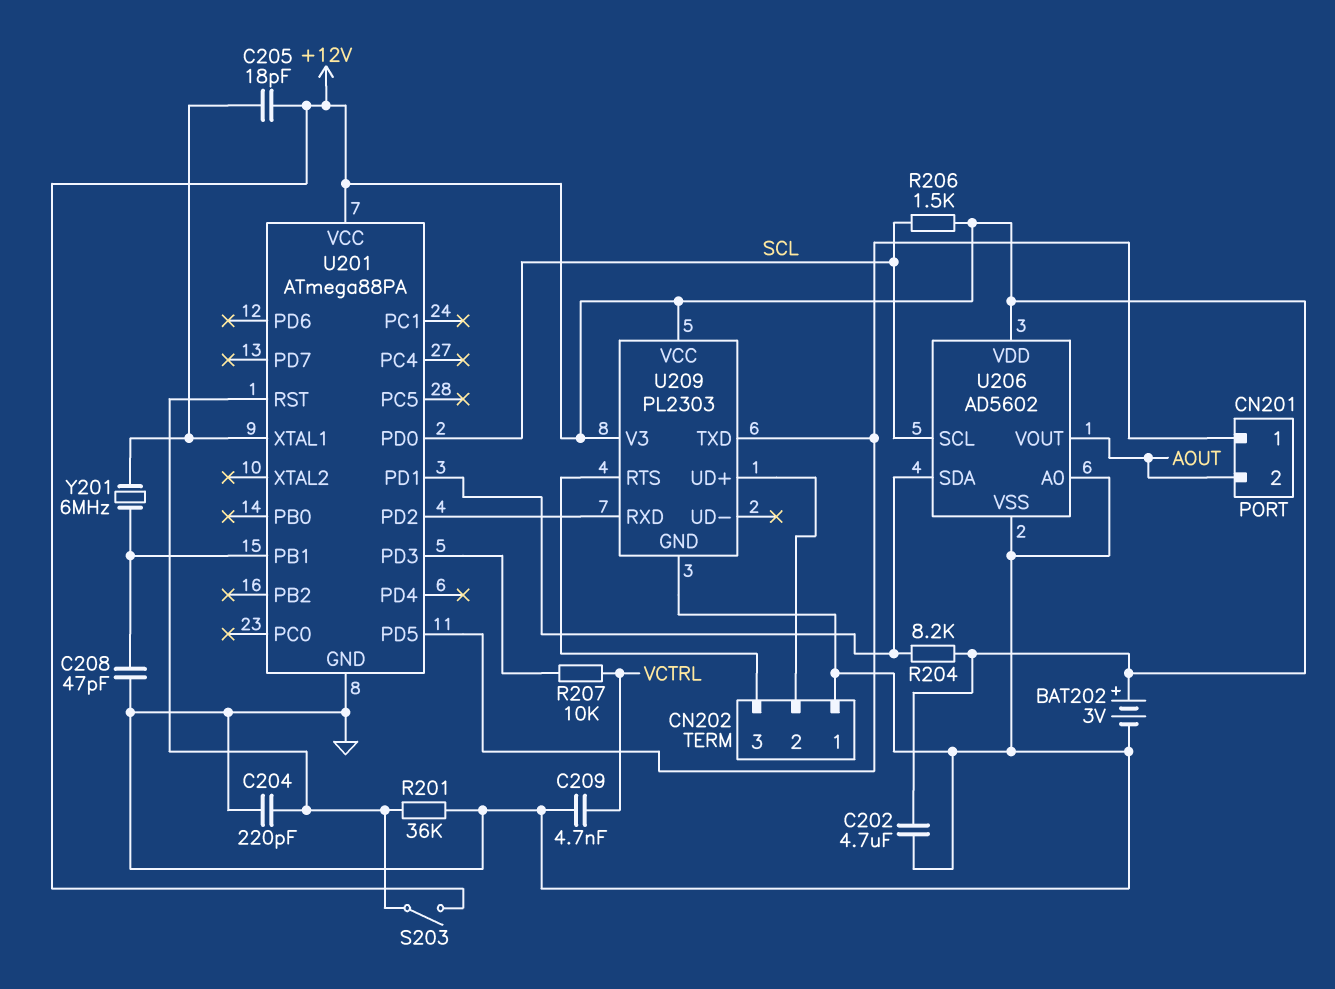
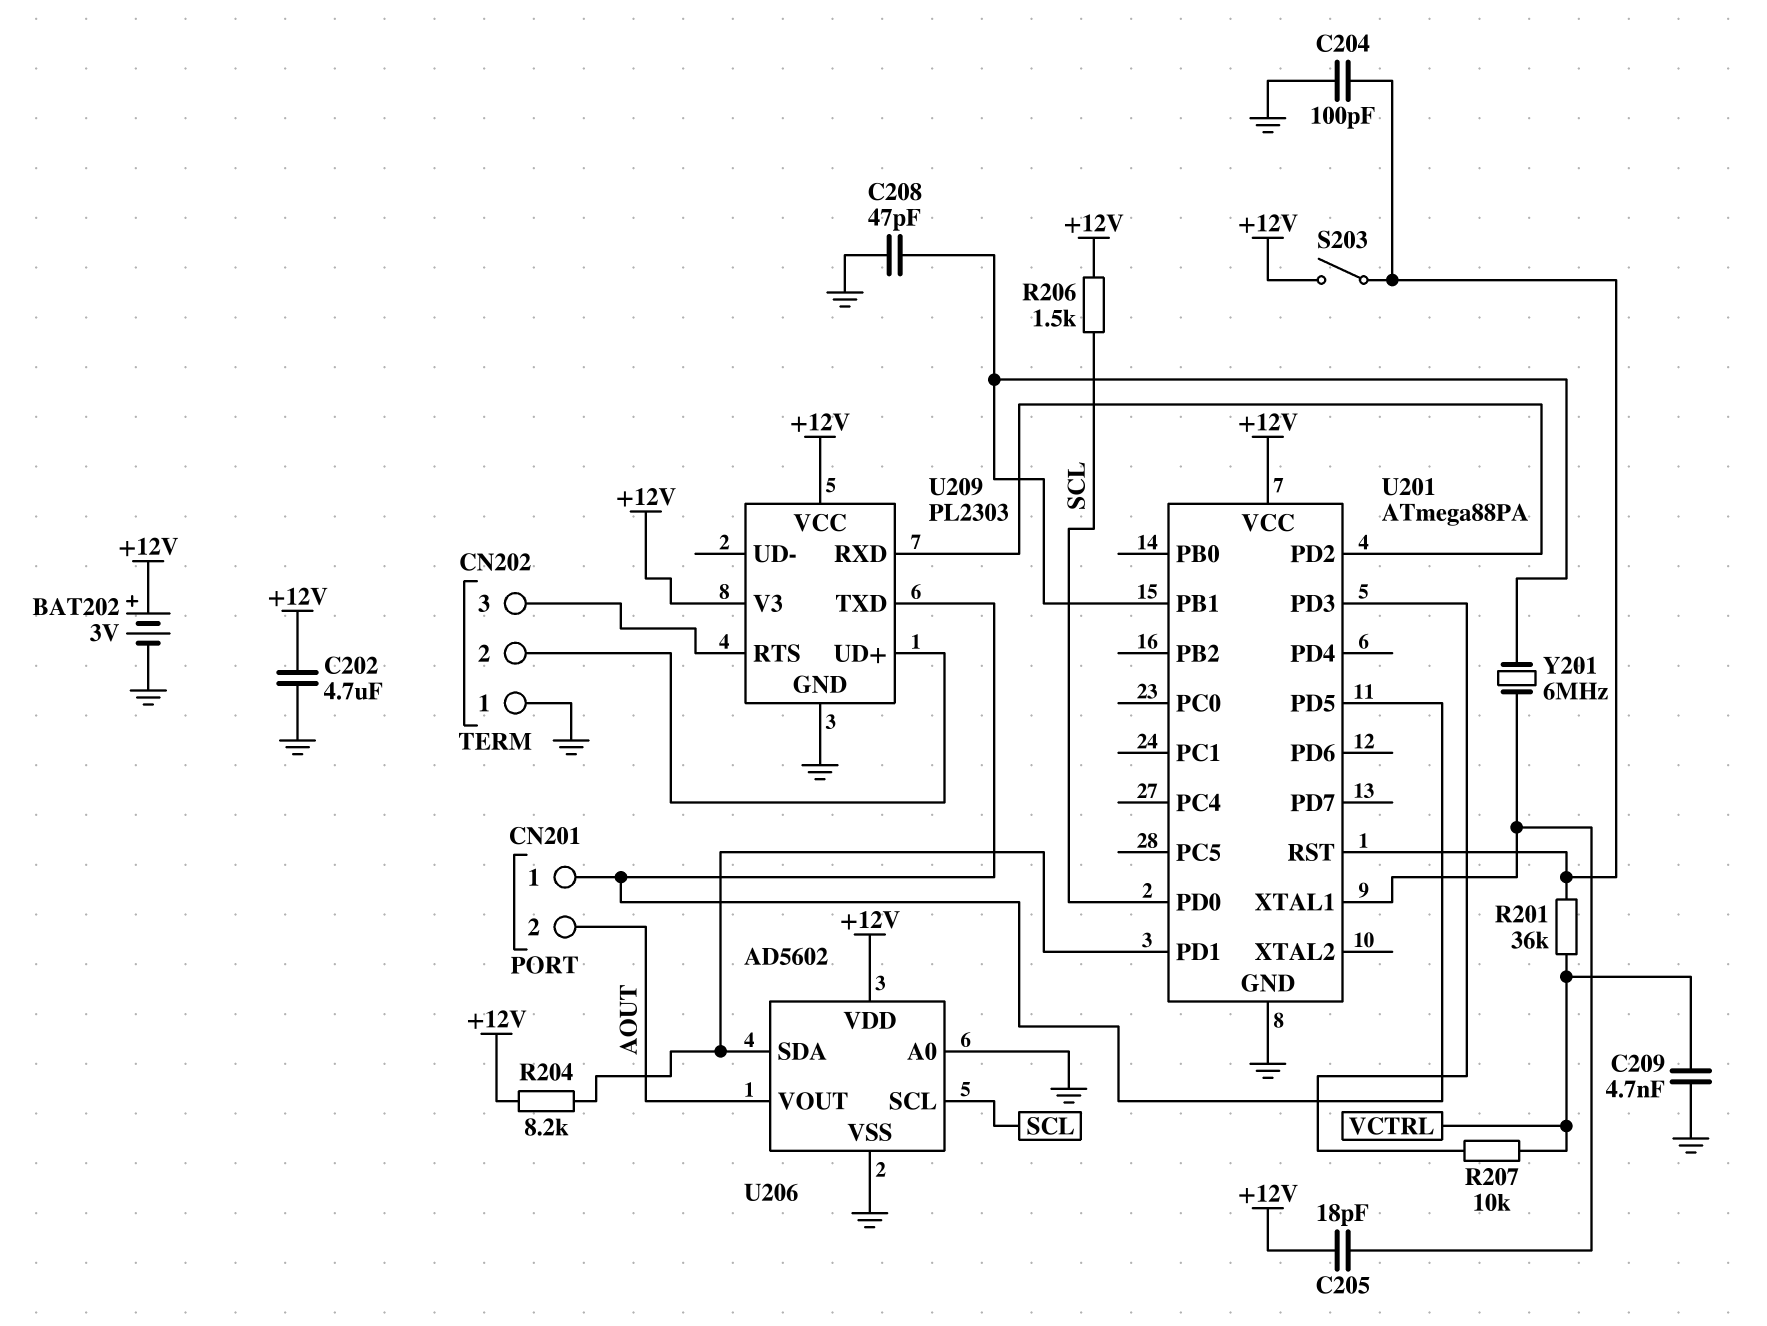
C204: 220pF (GND, U201/RST) -> 100pF (GND, U201/RST)
R201: 36k (GND, U201/RST) -> 36k (U201/RST, VCTRL)

